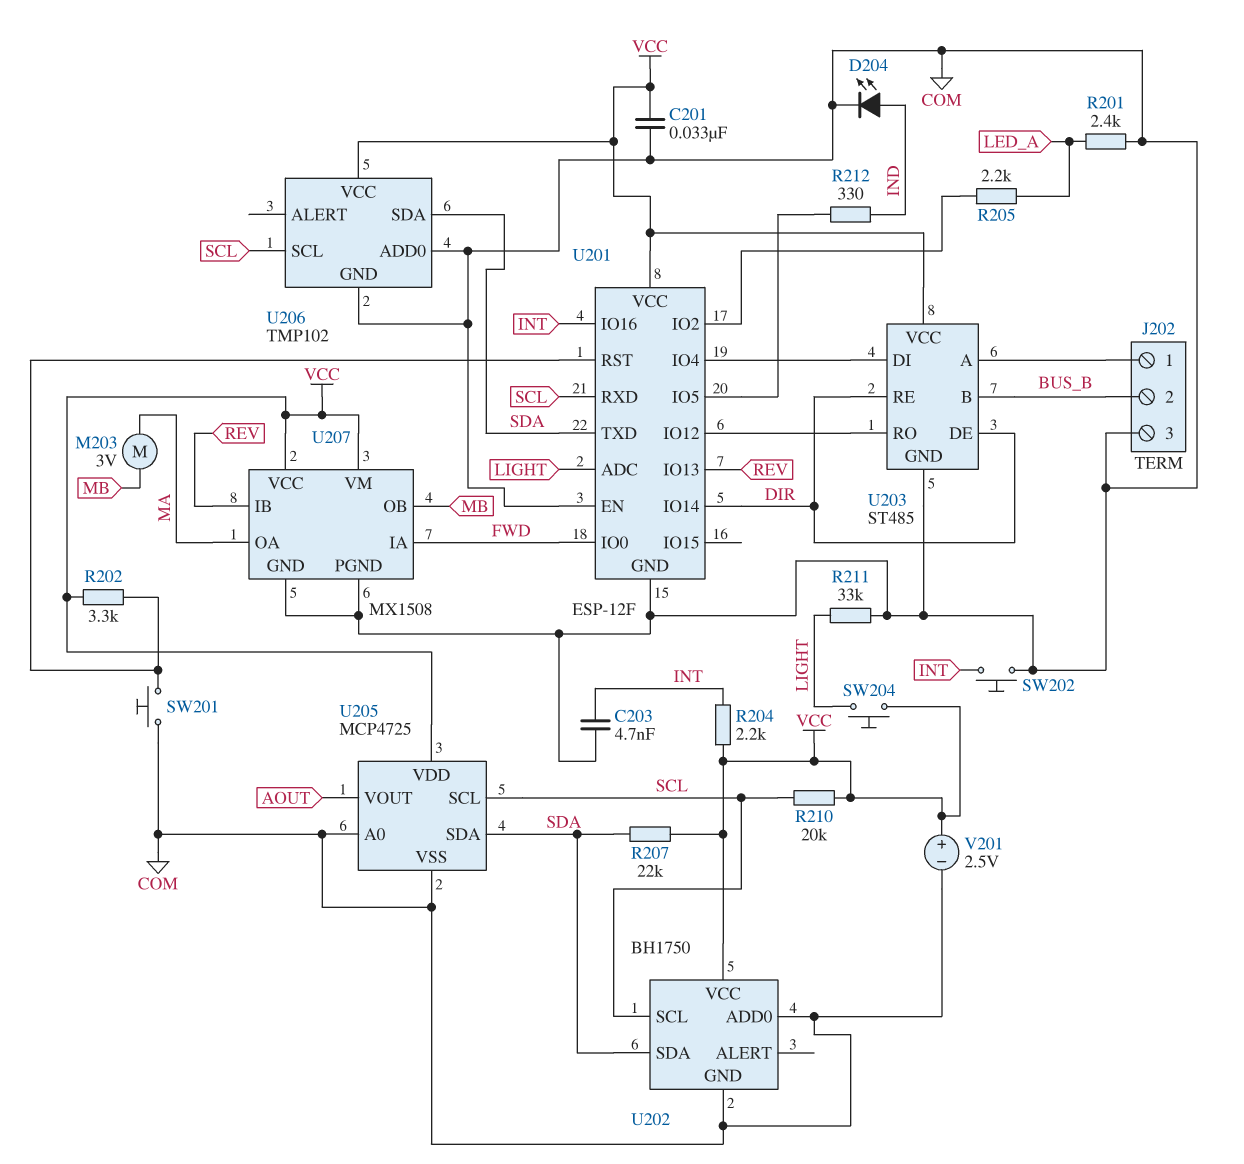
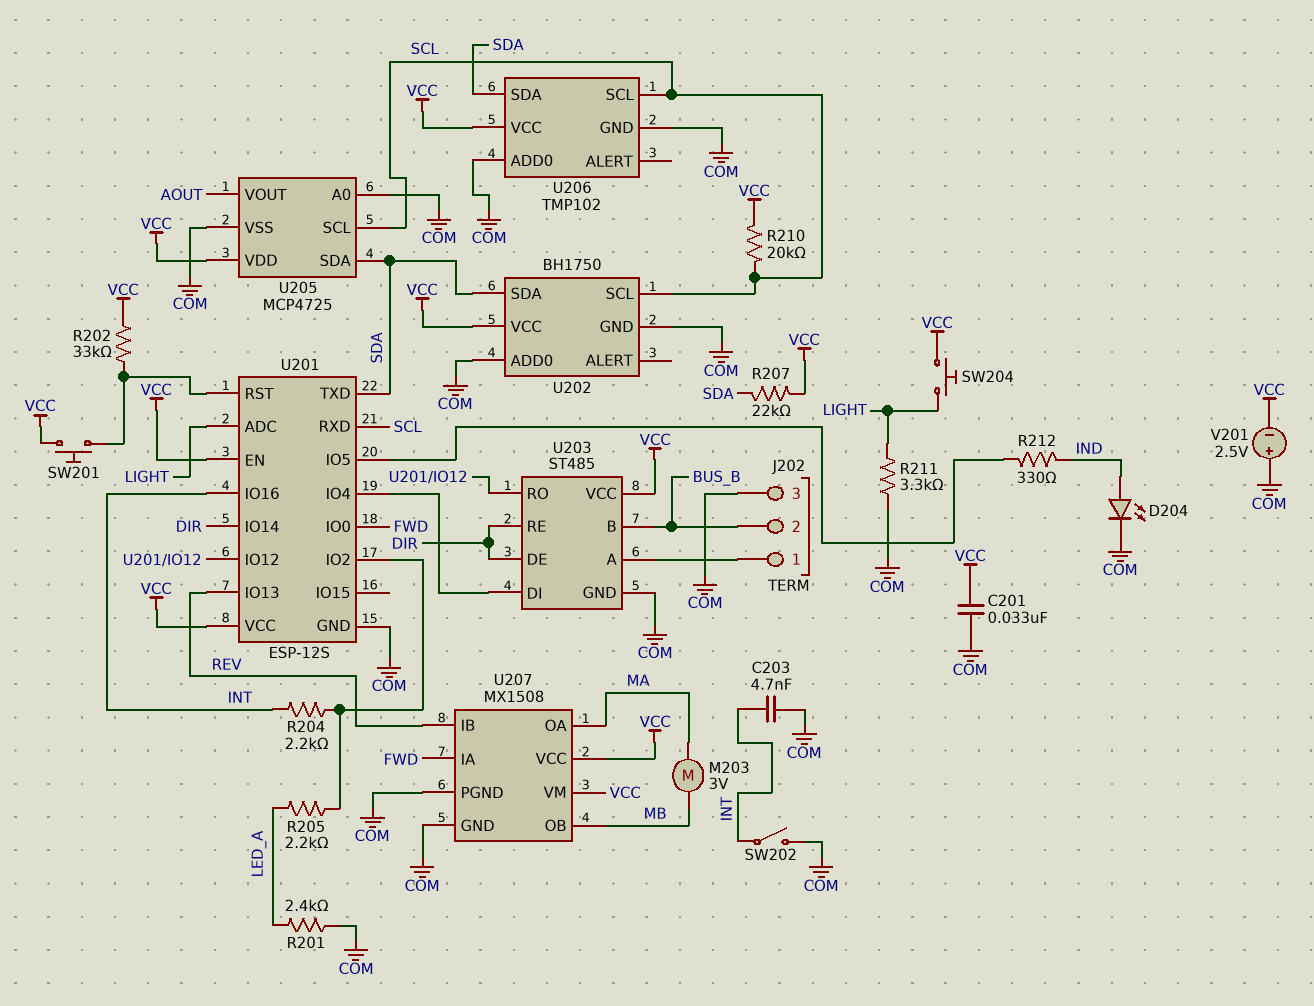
R202: 3.3k (U201/RST, VCC) -> 33k (U201/RST, VCC)
R204: 2.2k (INT, VCC) -> 2.2k (INT, U201/IO2)
R211: 33k (COM, LIGHT) -> 3.3k (COM, LIGHT)
SW201: button (COM, U201/RST) -> button (U201/RST, VCC)
SW202: button (COM, INT) -> switch (COM, INT)
U201: ESP-12F -> ESP-12S
U201 pin EN: COM -> VCC
V201: 2.5V (plus VCC, minus COM) -> 2.5V (plus COM, minus VCC)

